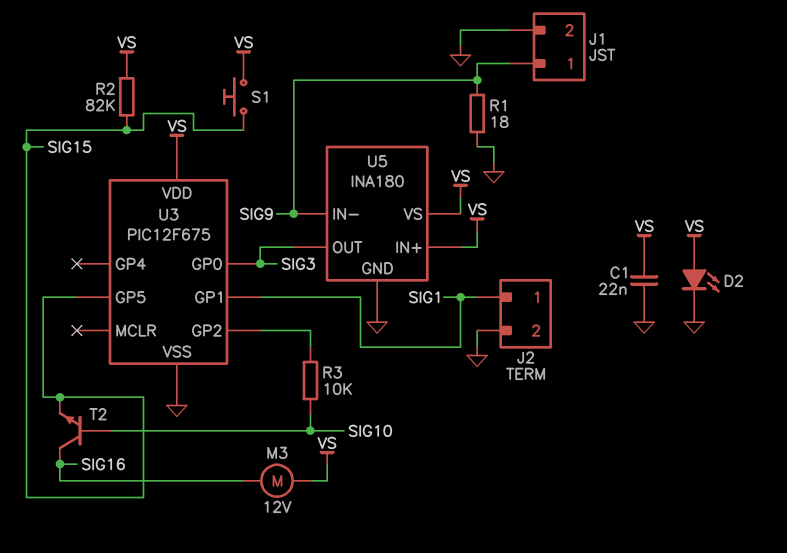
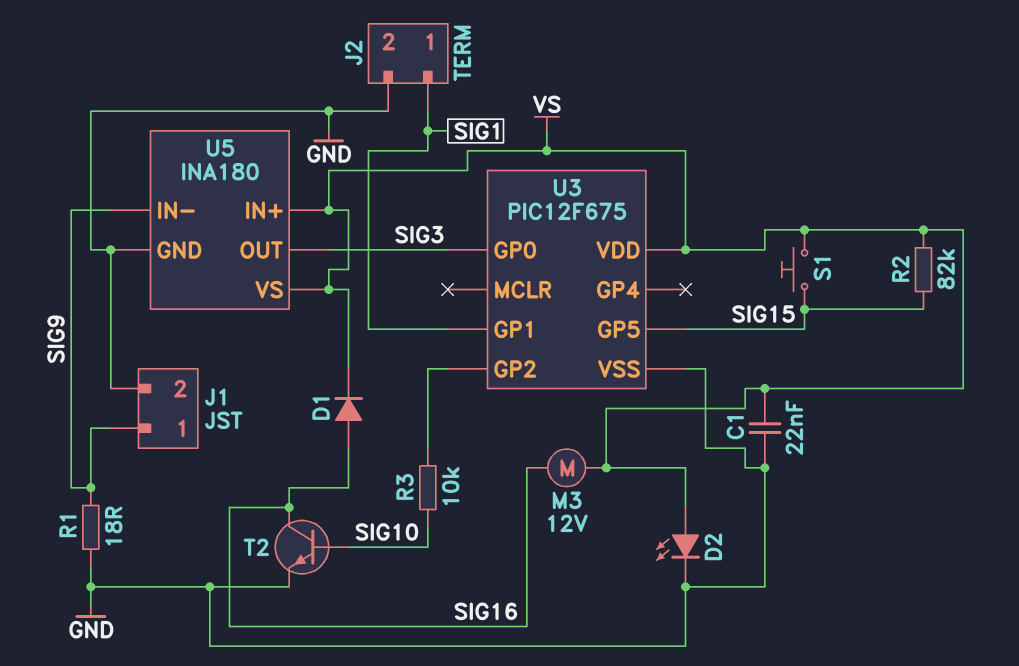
D1: none -> diode (A SIG16, K VS)
T2: NPN (B SIG10, C SIG16, E SIG15) -> NPN (B SIG10, C SIG16, E GND)

